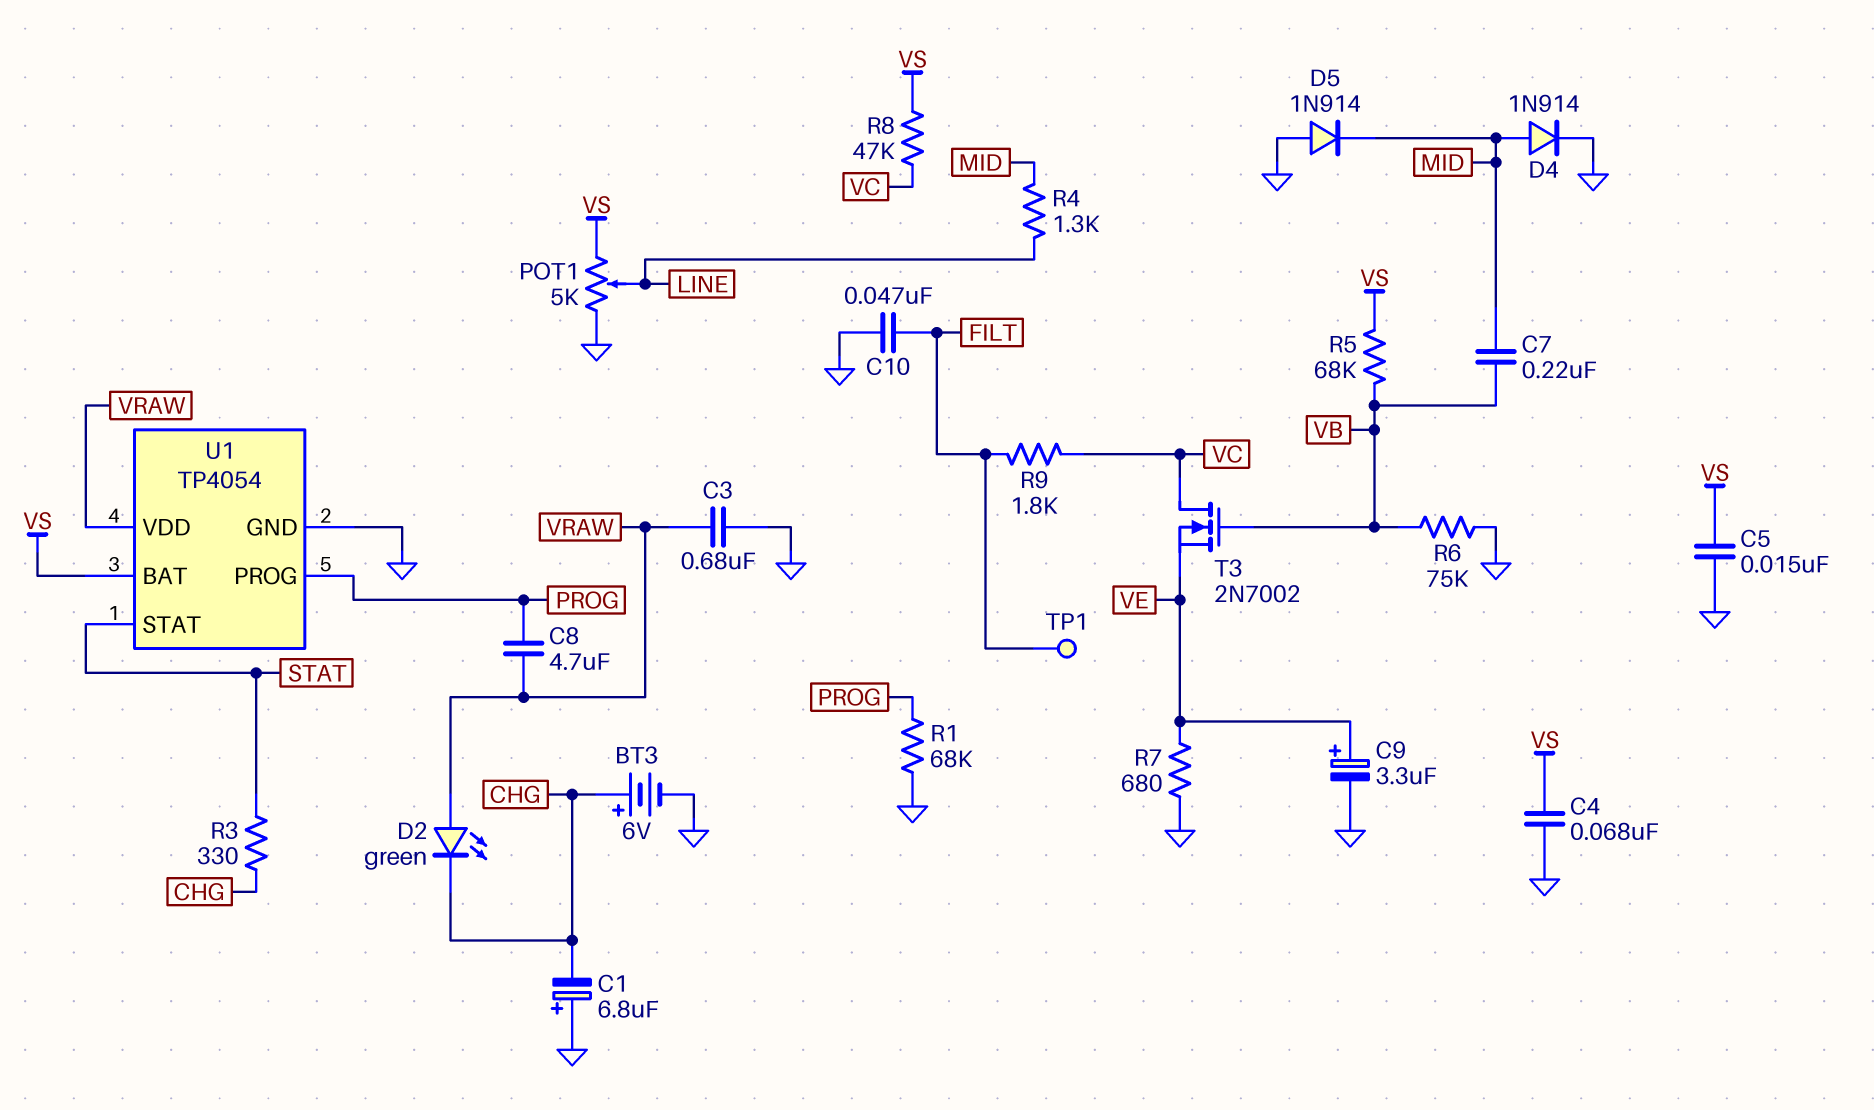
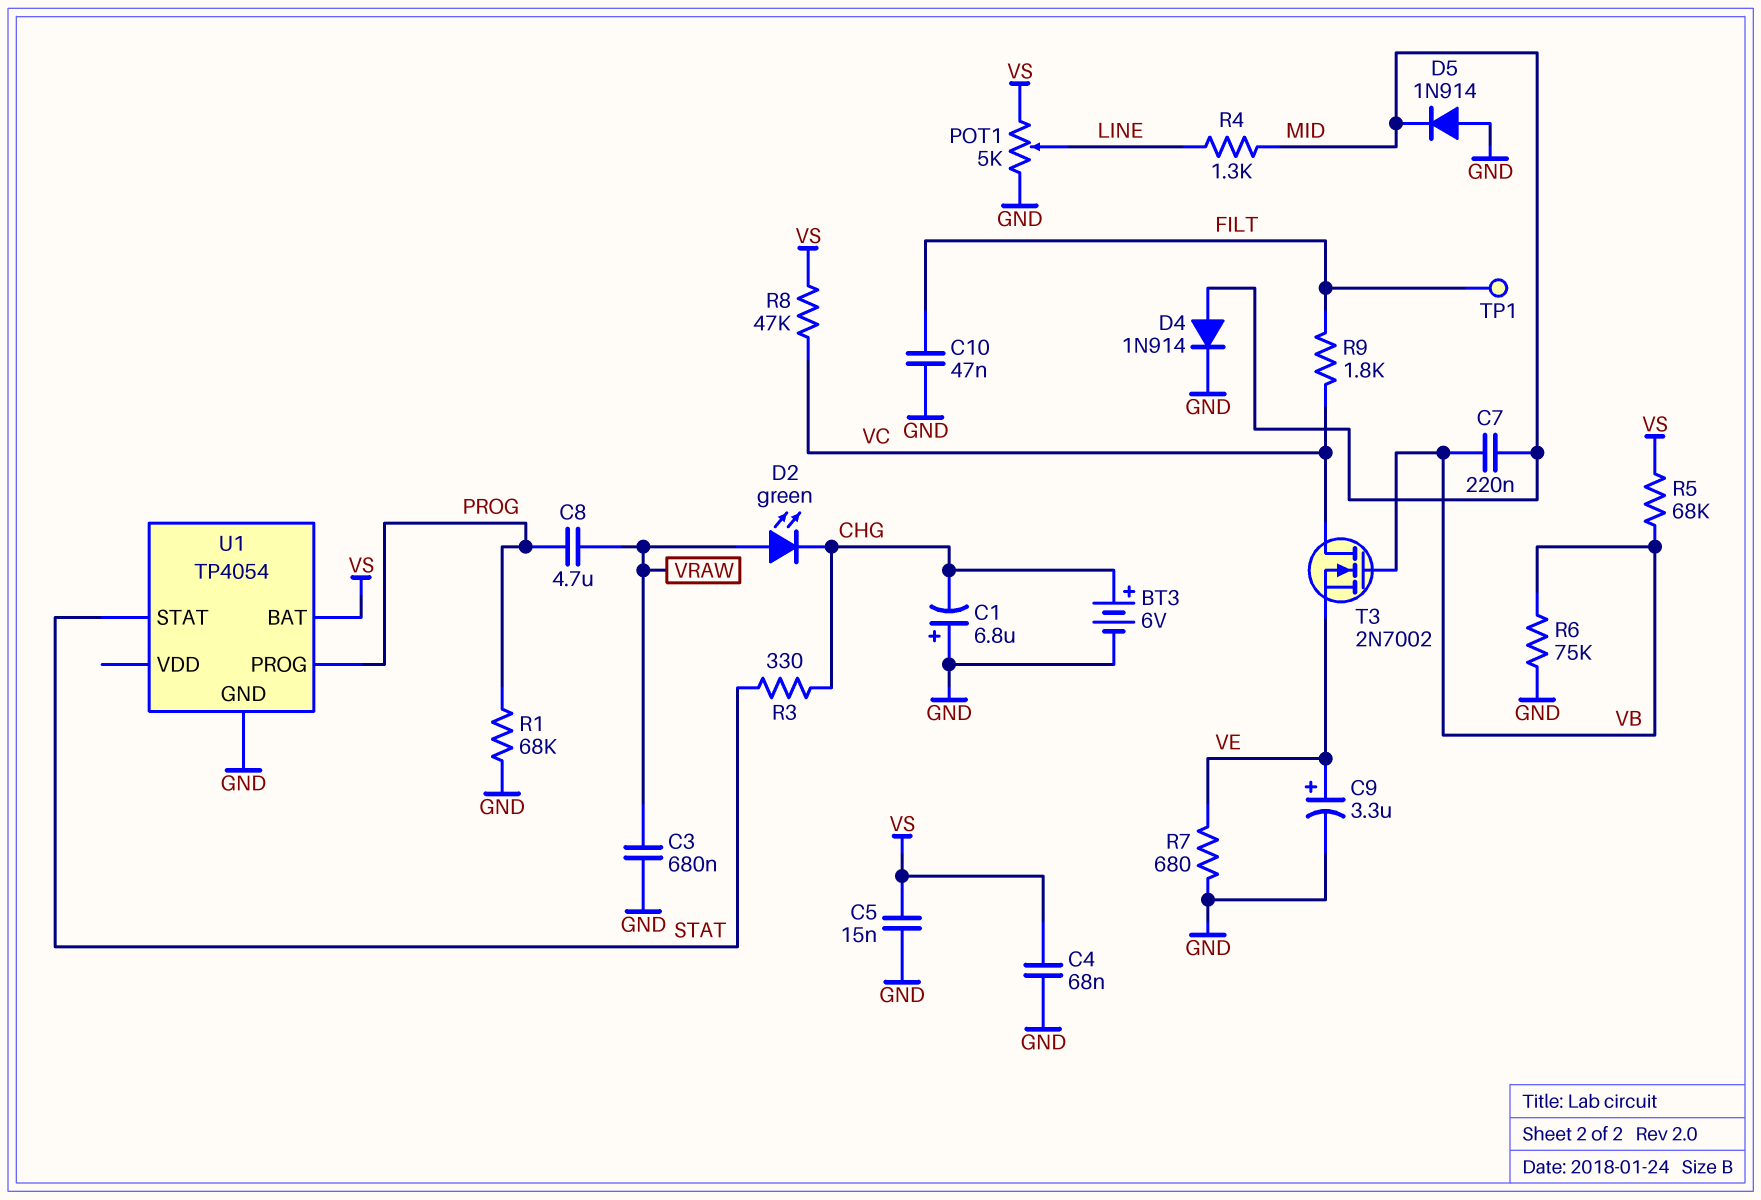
U1 pin VDD: VRAW -> none

